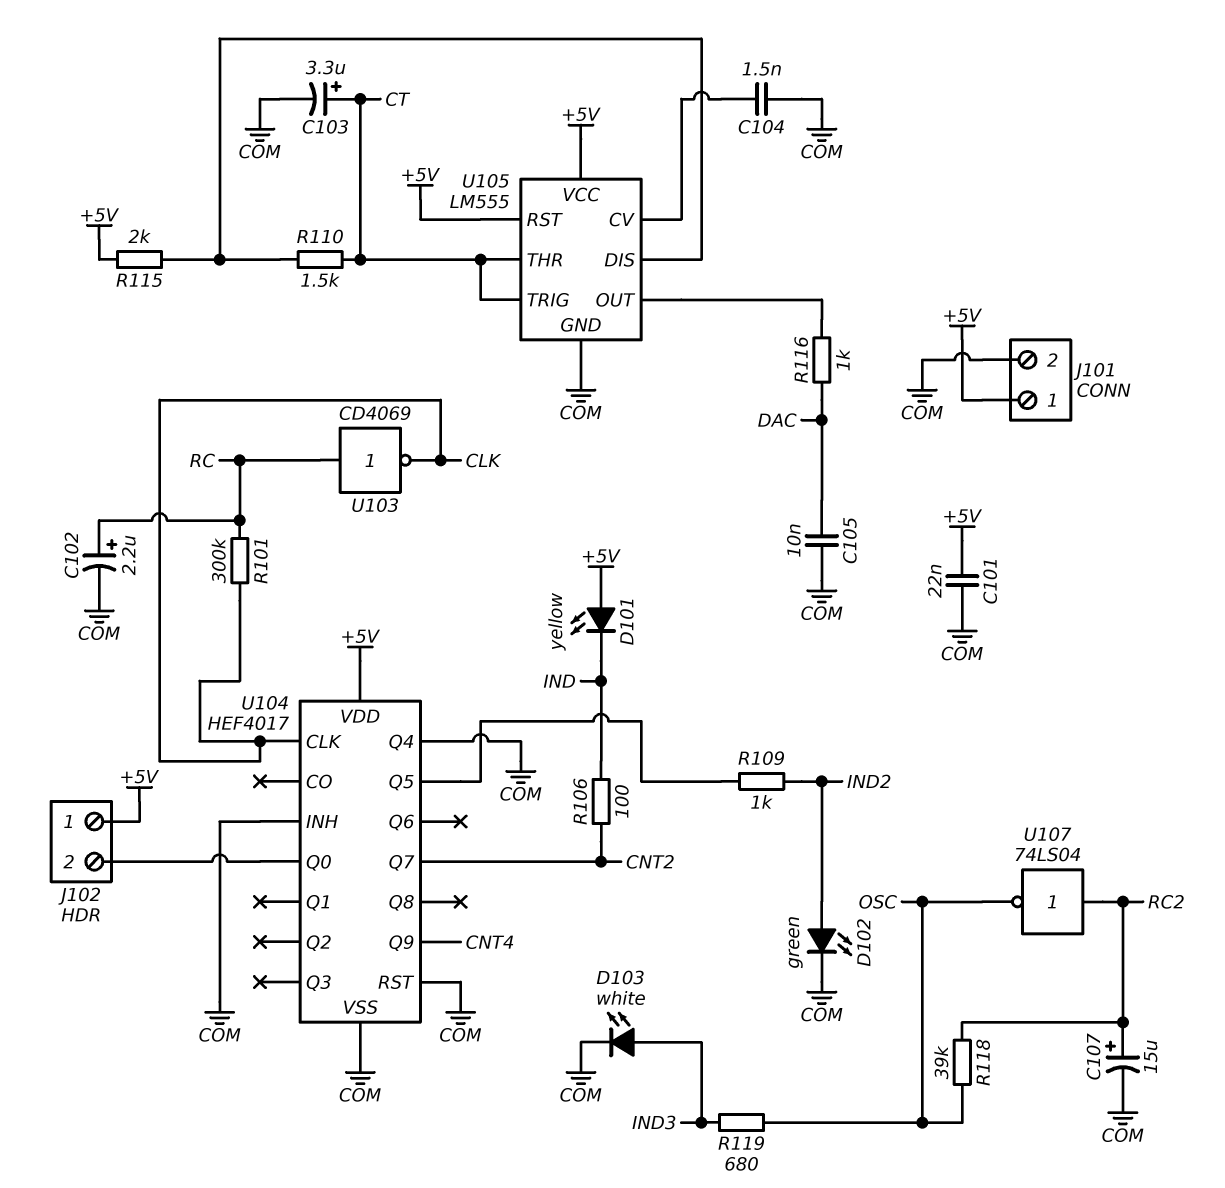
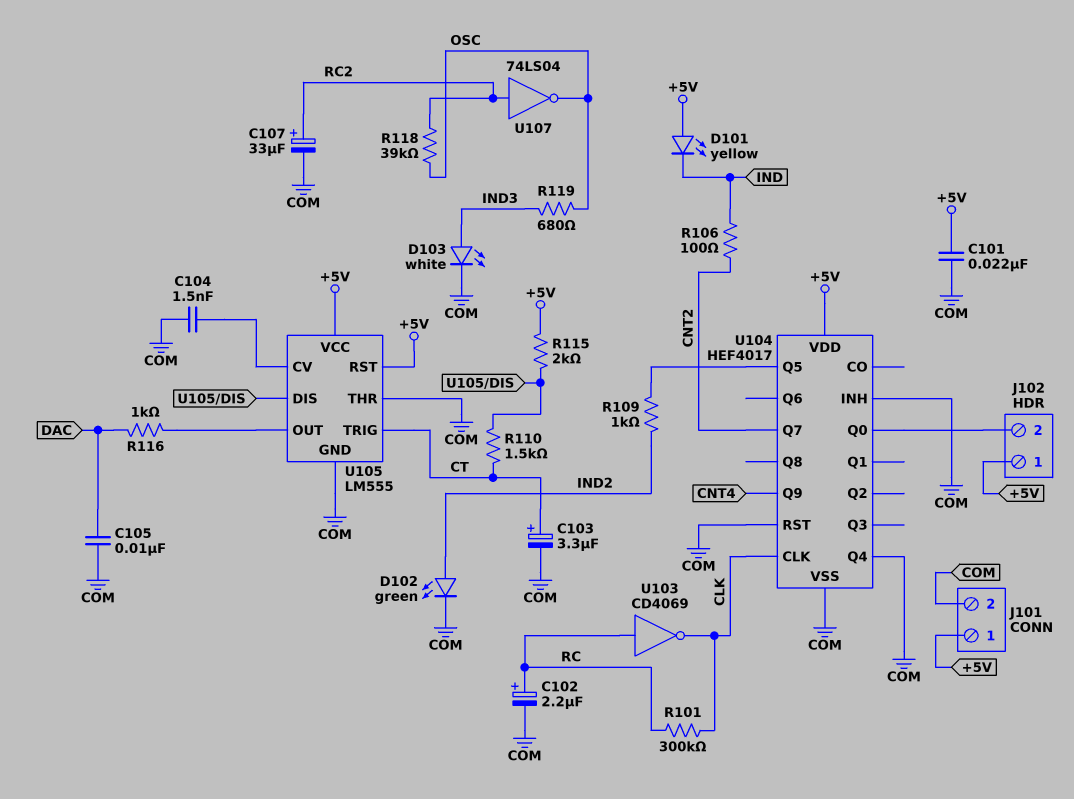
C107: 15uF (plus RC2, minus COM) -> 33uF (plus RC2, minus COM)
U105 pin THR: CT -> COM

